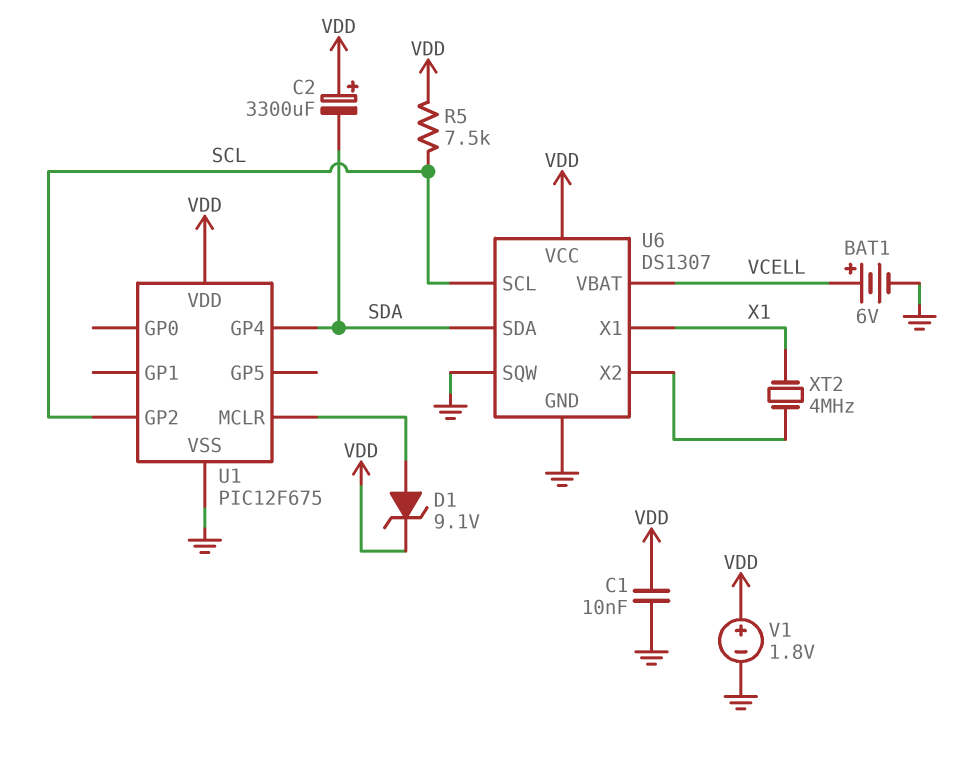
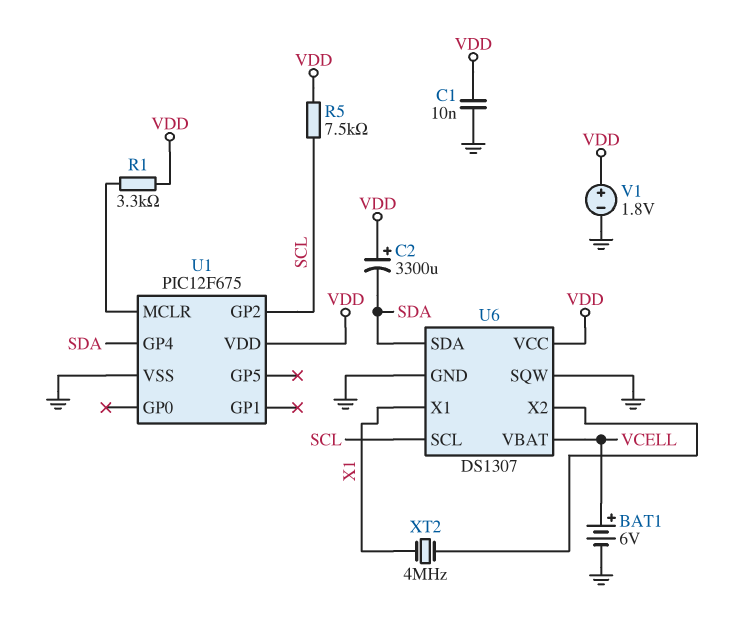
D1: zener 9.1V (A U1/MCLR, K VDD) -> none
R1: none -> 3.3k (U1/MCLR, VDD)

